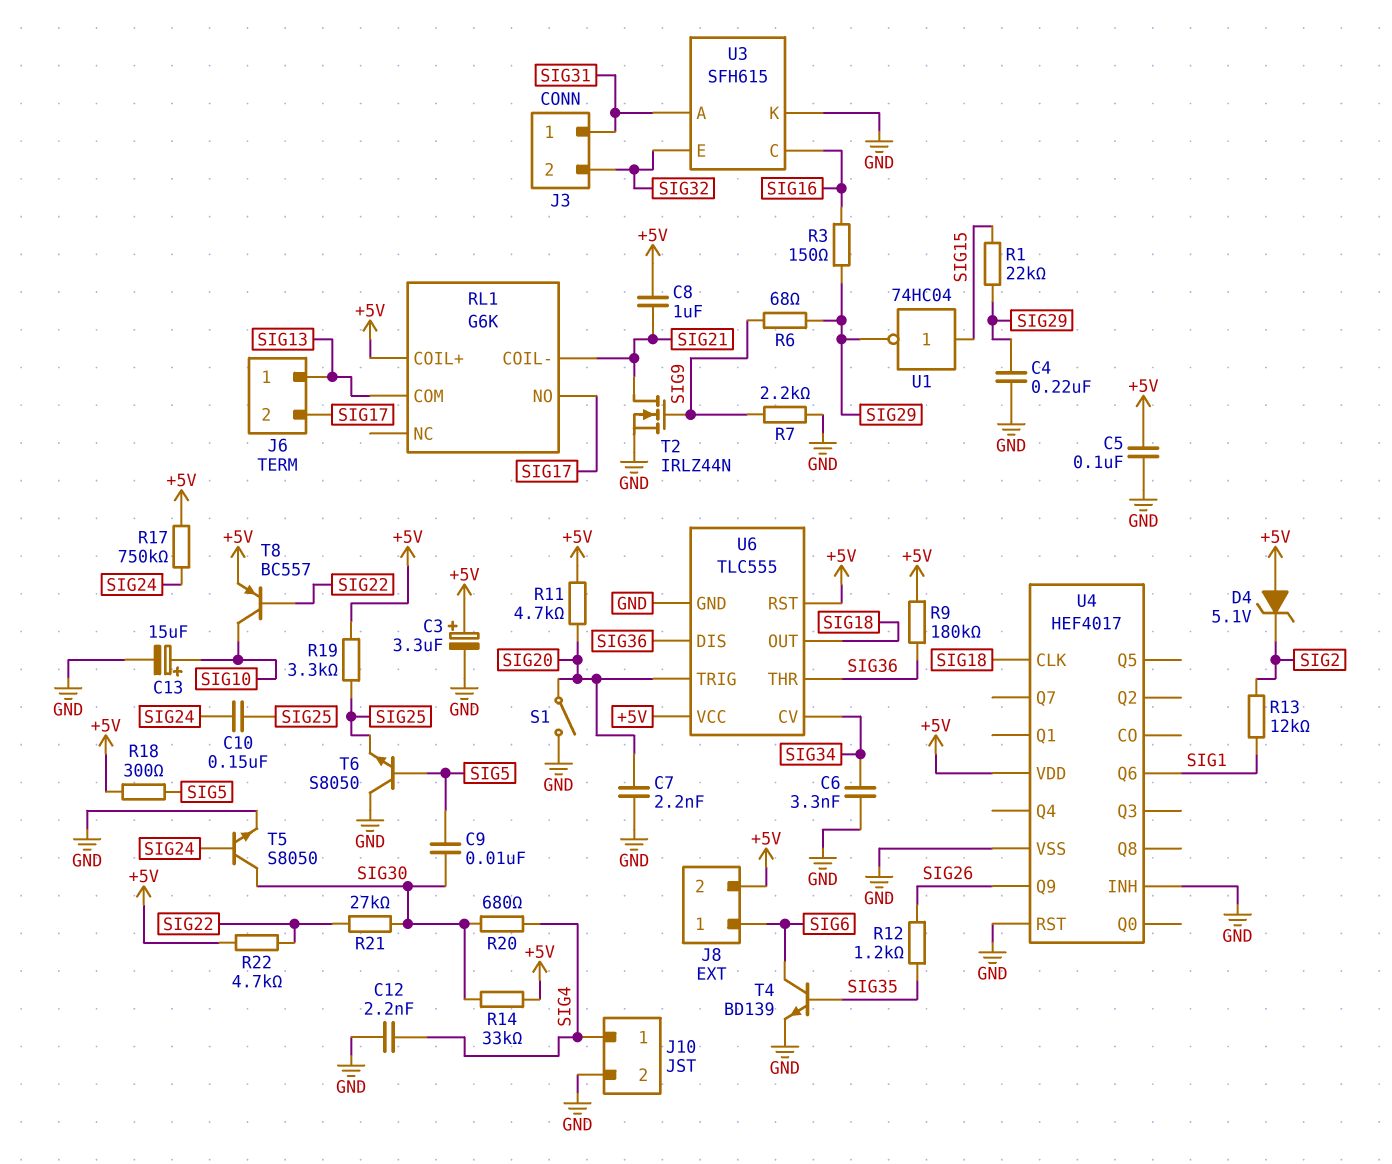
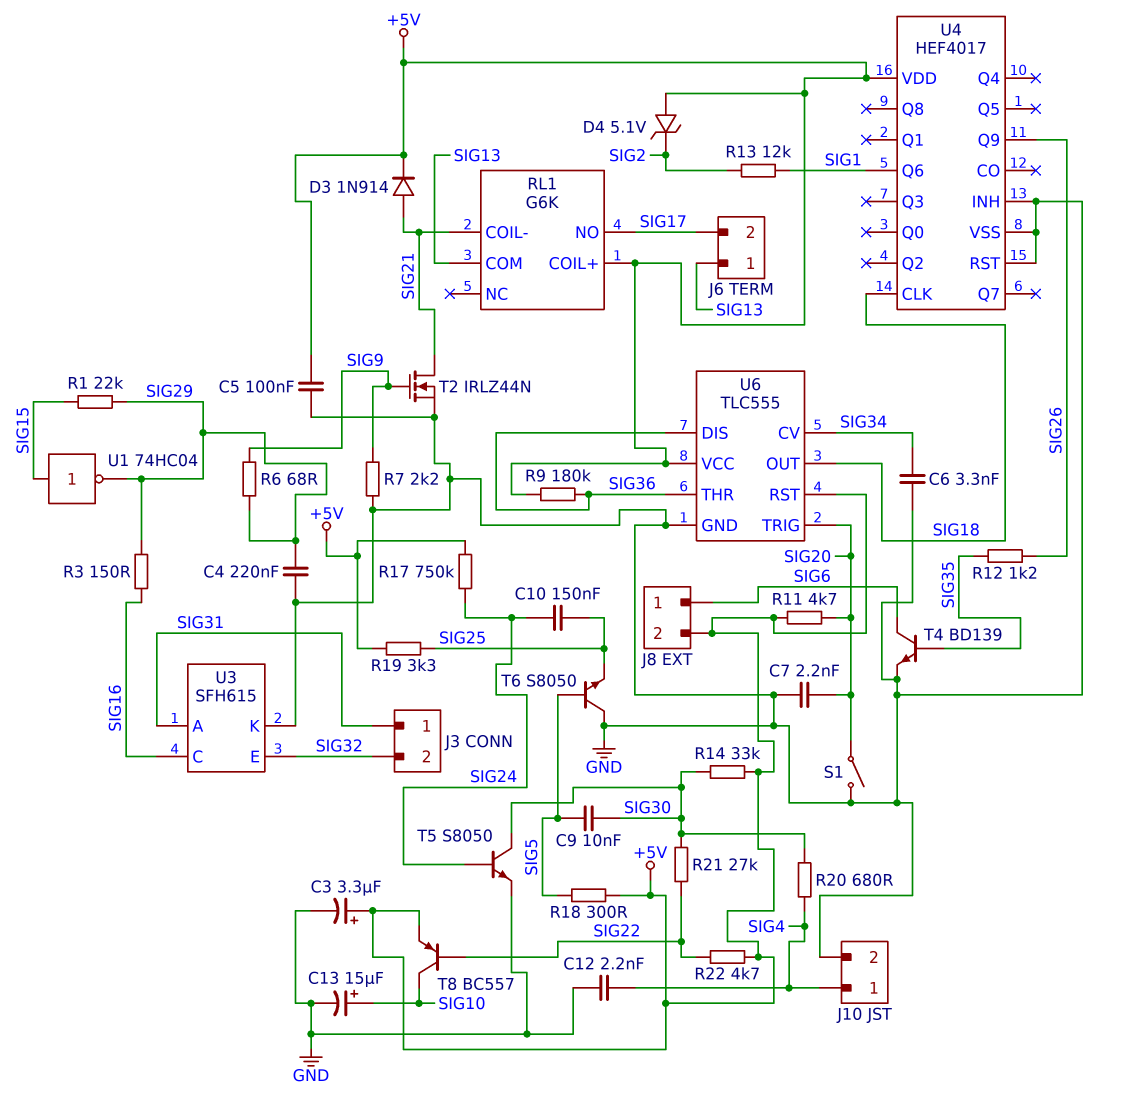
C8: 1uF (+5V, SIG21) -> none
D3: none -> diode 1N914 (A SIG21, K +5V)

